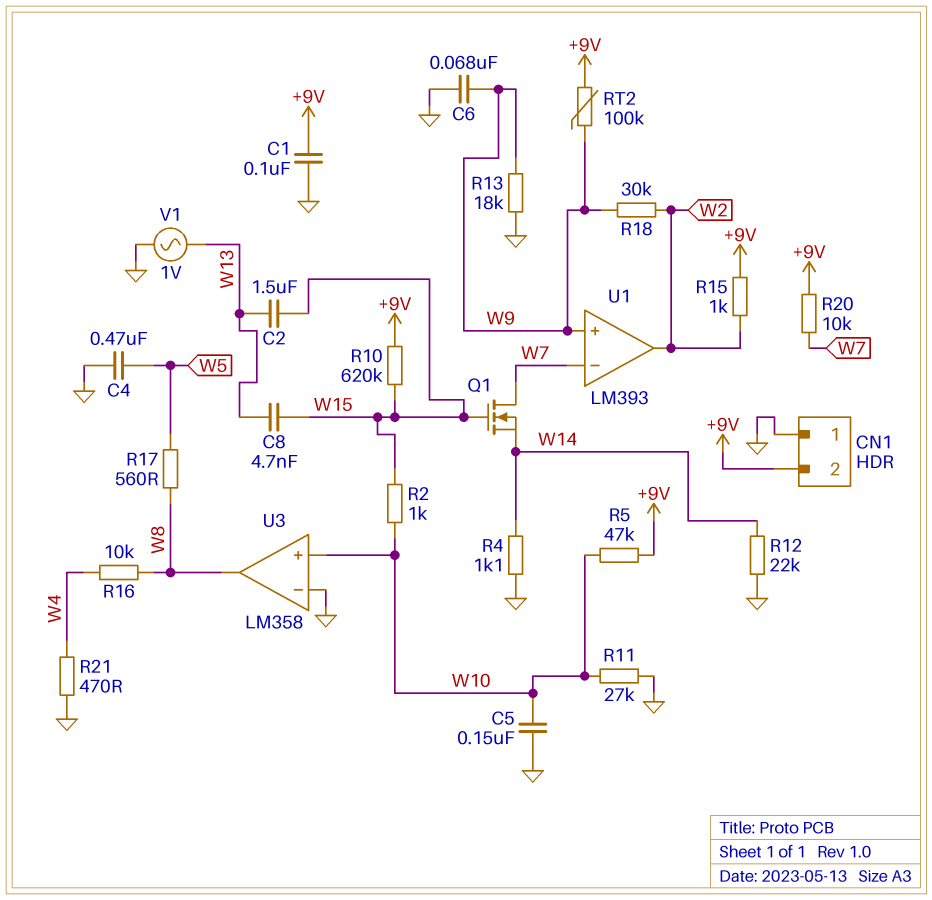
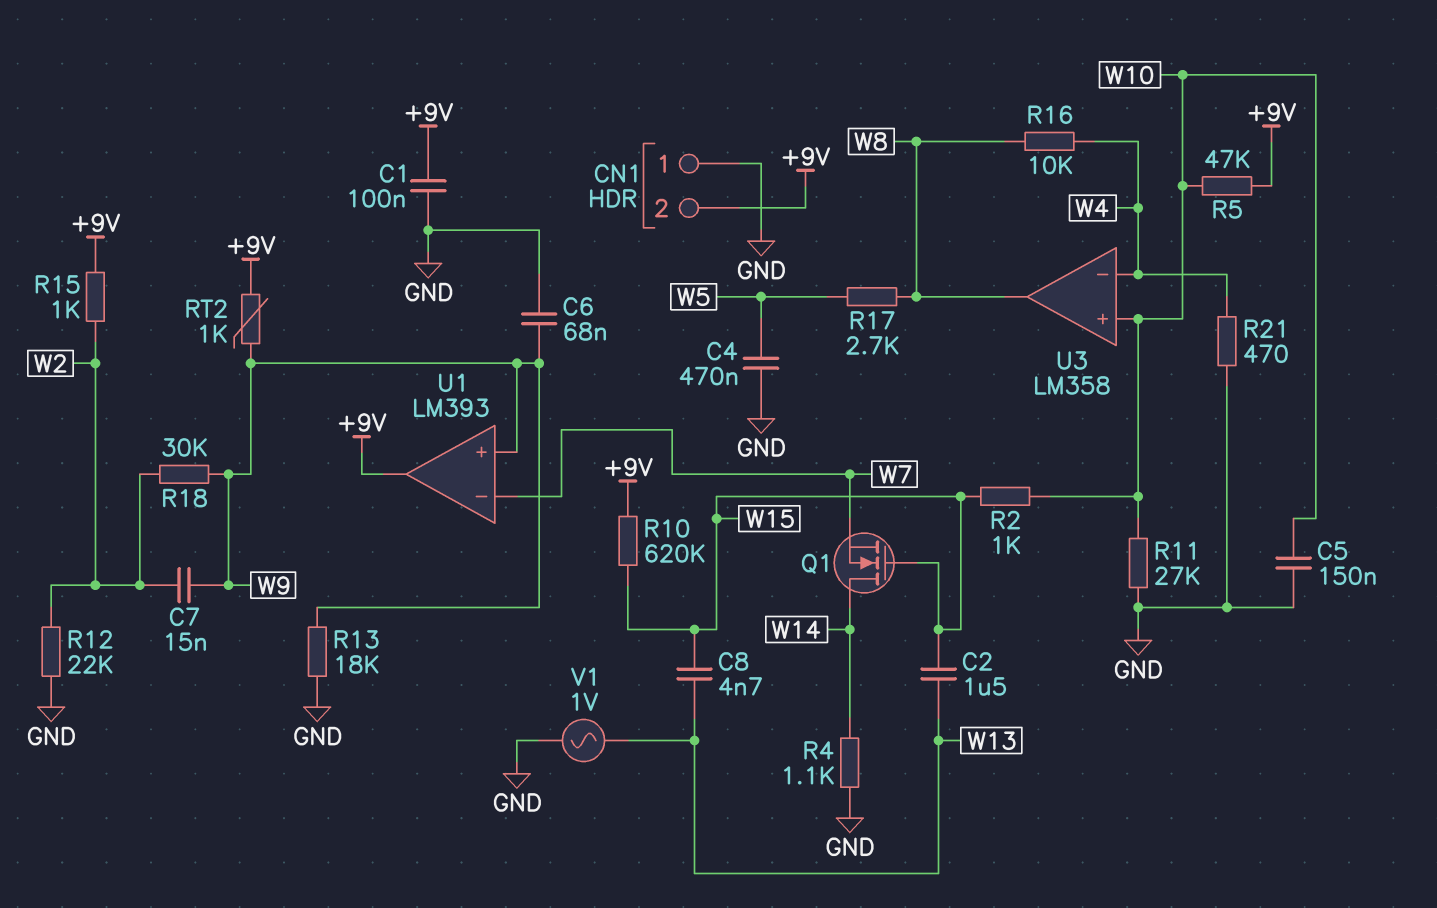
C7: none -> 15nF (W2, W9)
Q1: NMOS (G W15, D W7, S W14) -> NMOS (G W15, D W14, S W7)
R12: 22k (GND, W14) -> 22k (GND, W2)
R17: 560 (W5, W8) -> 2.7k (W5, W8)
R20: 10k (+9V, W7) -> none
RT2: 100k (+9V, W9) -> 1k (+9V, W9)
U1 pin out: W2 -> +9V
U3 pin in-: GND -> W4

